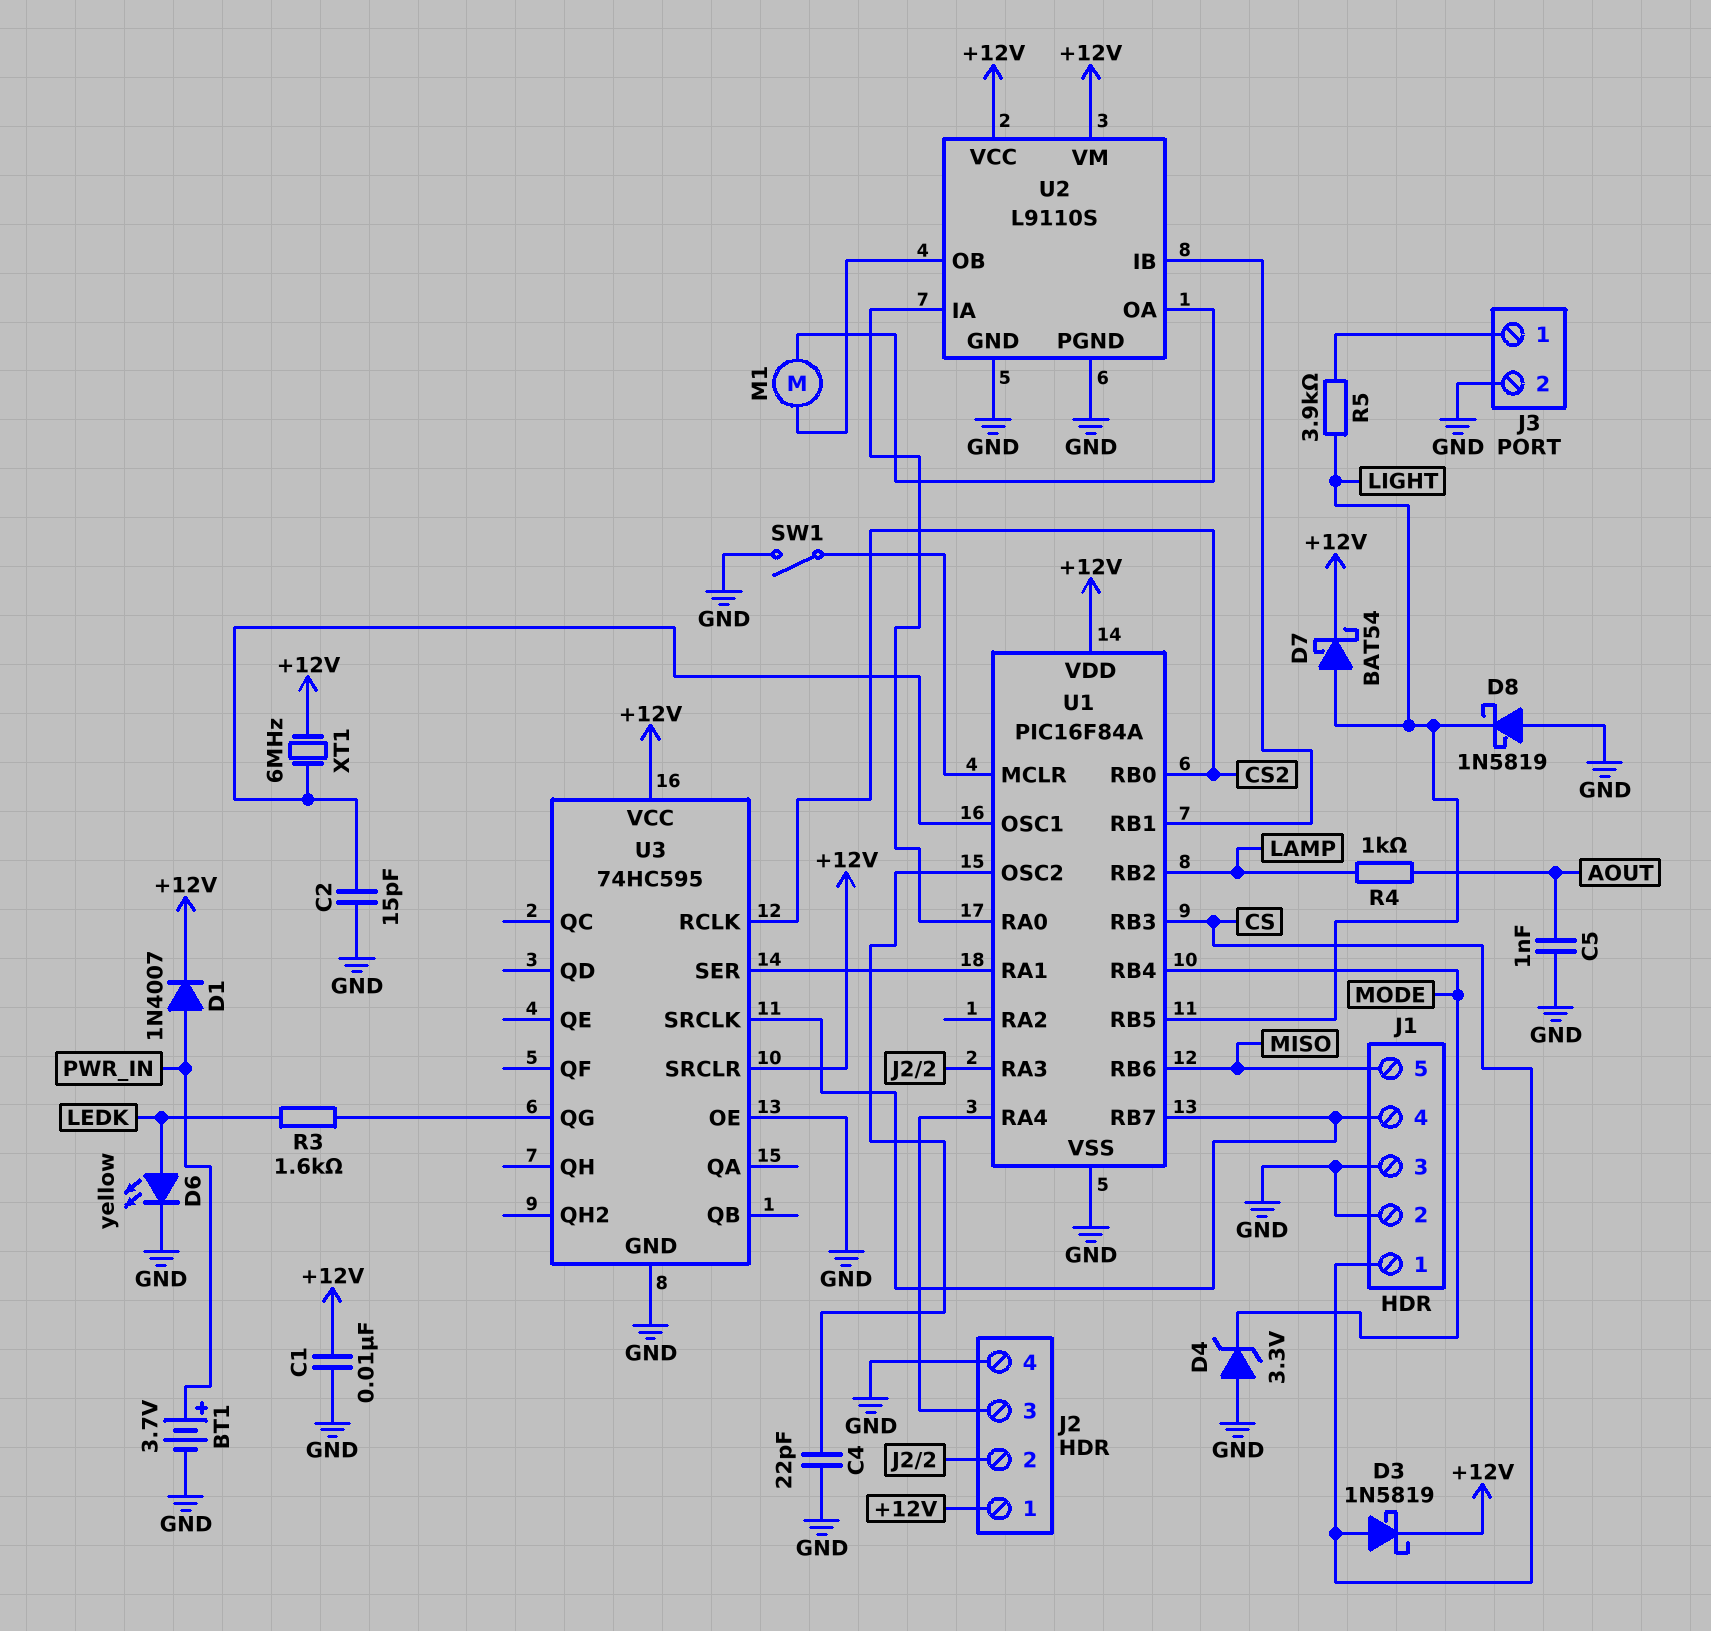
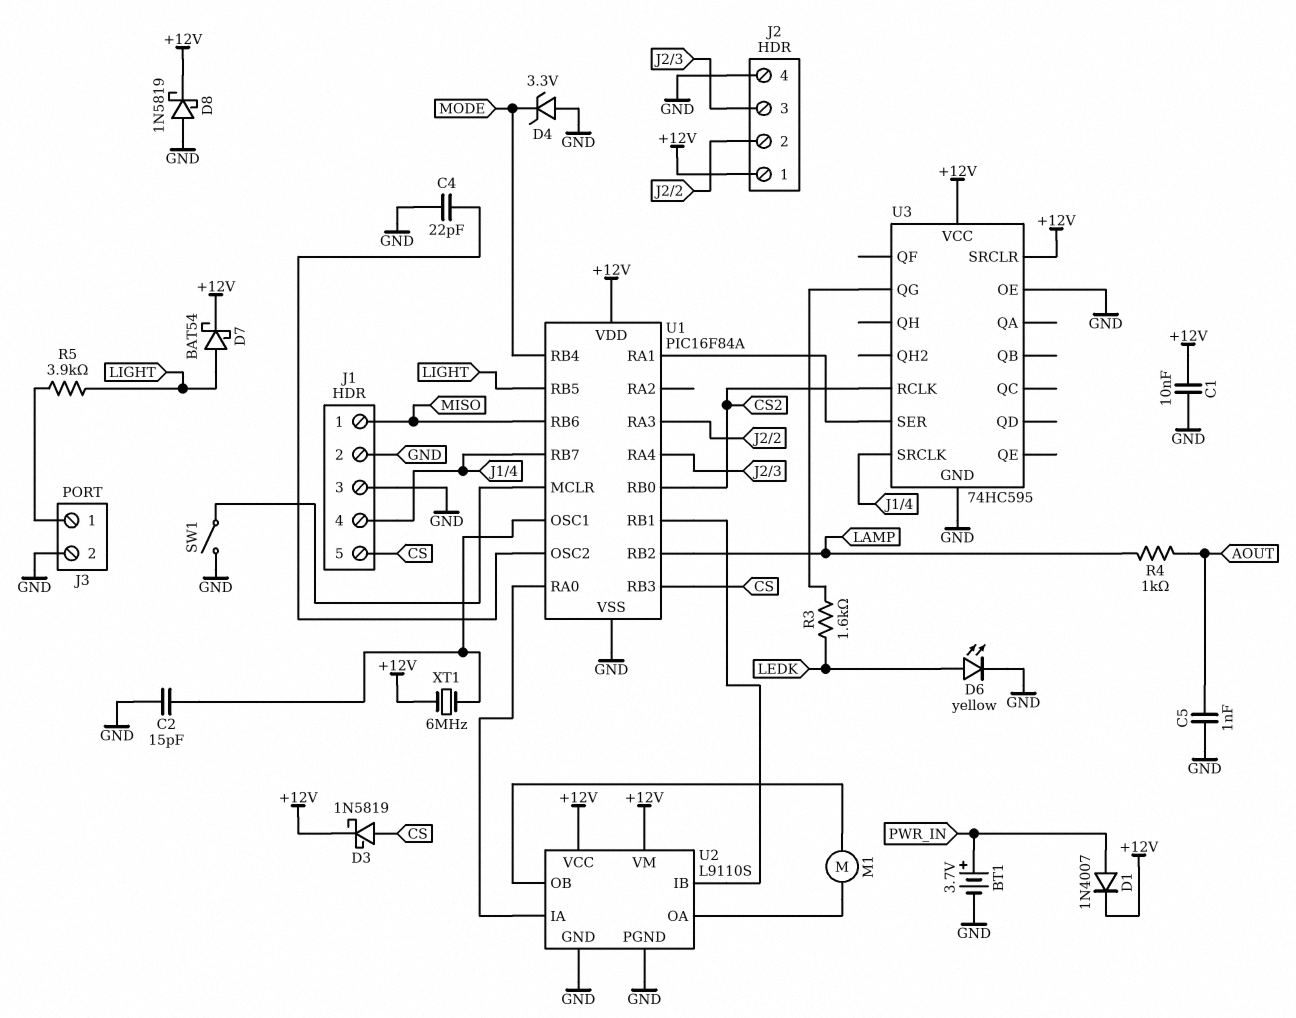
D8: schottky 1N5819 (A GND, K LIGHT) -> schottky 1N5819 (A GND, K +12V)
J1 pin 1: CS -> MISO
J1 pin 5: MISO -> CS

